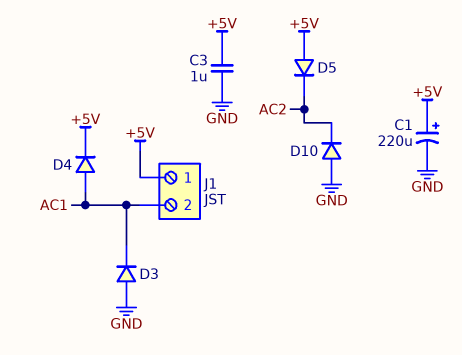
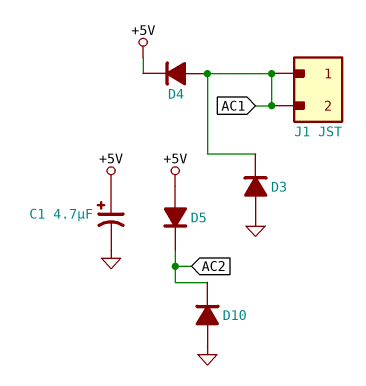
C1: 220uF (plus +5V, minus GND) -> 4.7uF (plus +5V, minus GND)
C3: 1uF (+5V, GND) -> none
J1 pin 1: +5V -> AC1

